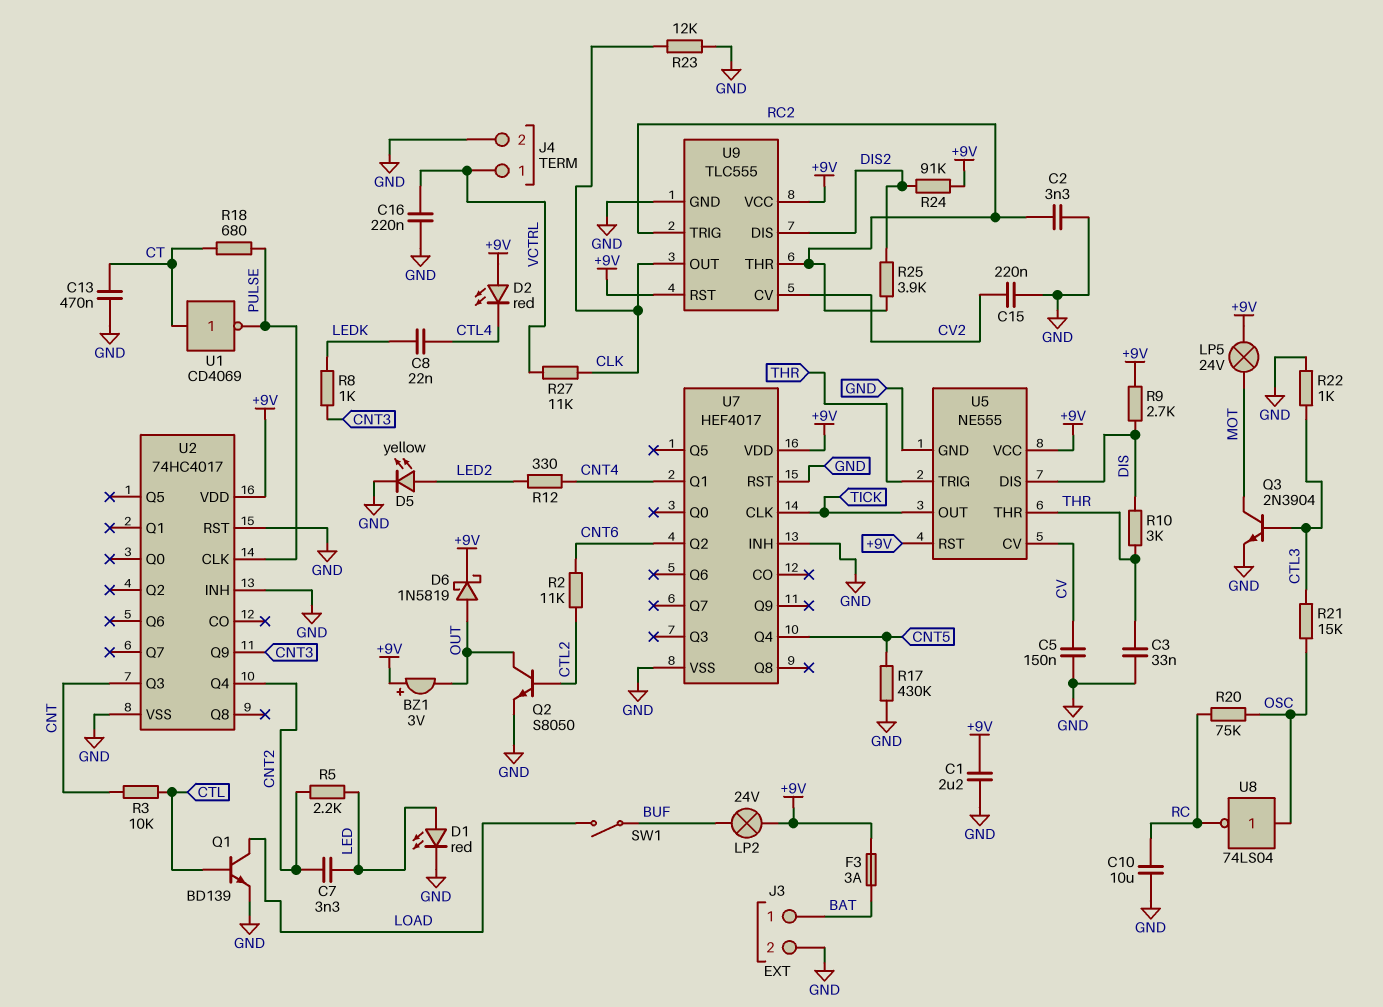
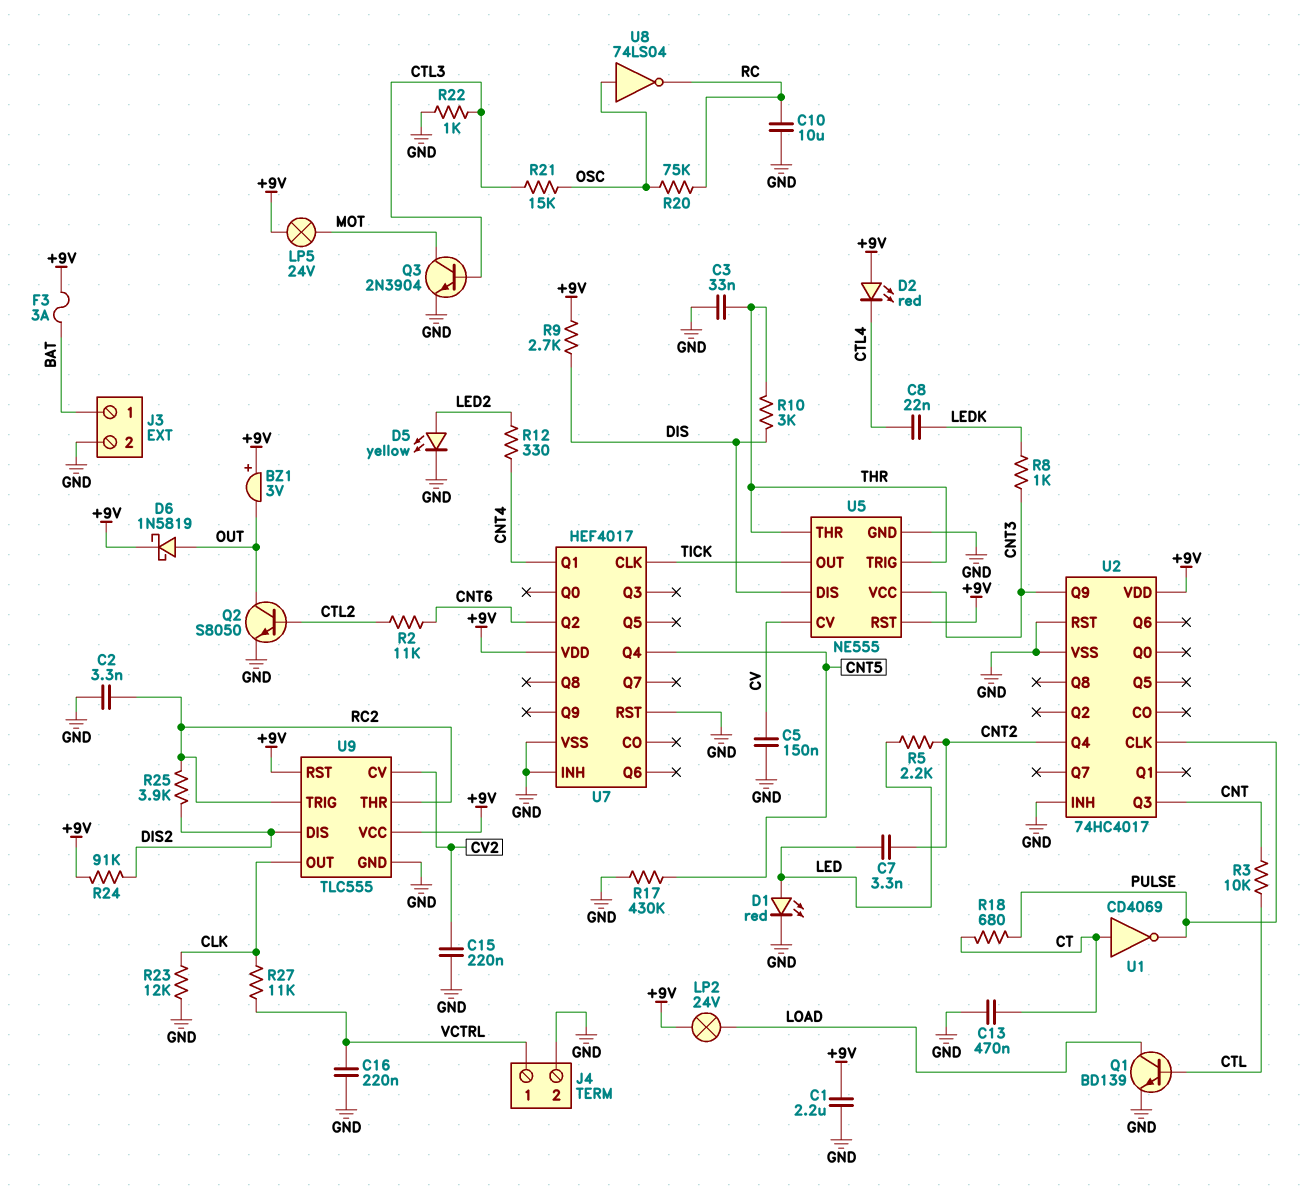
LP2: lamp 24V (+9V, BUF) -> lamp 24V (+9V, LOAD)
SW1: switch (BUF, LOAD) -> none
U5 pin VCC: +9V -> CNT3

